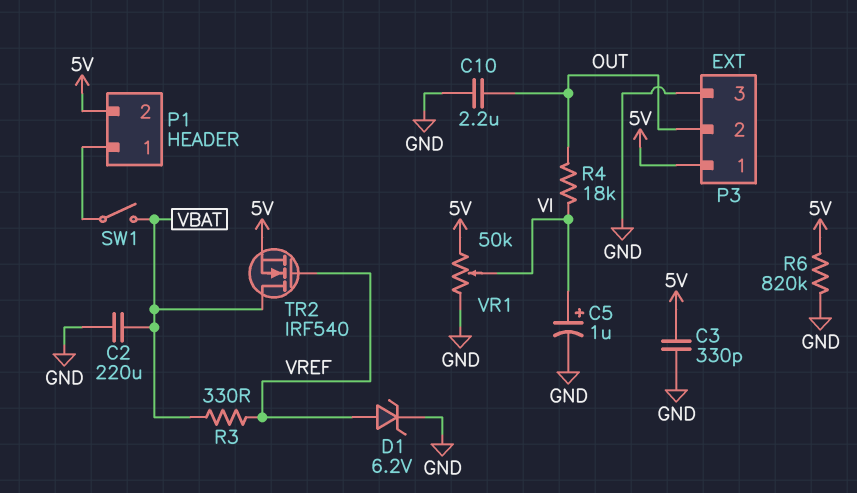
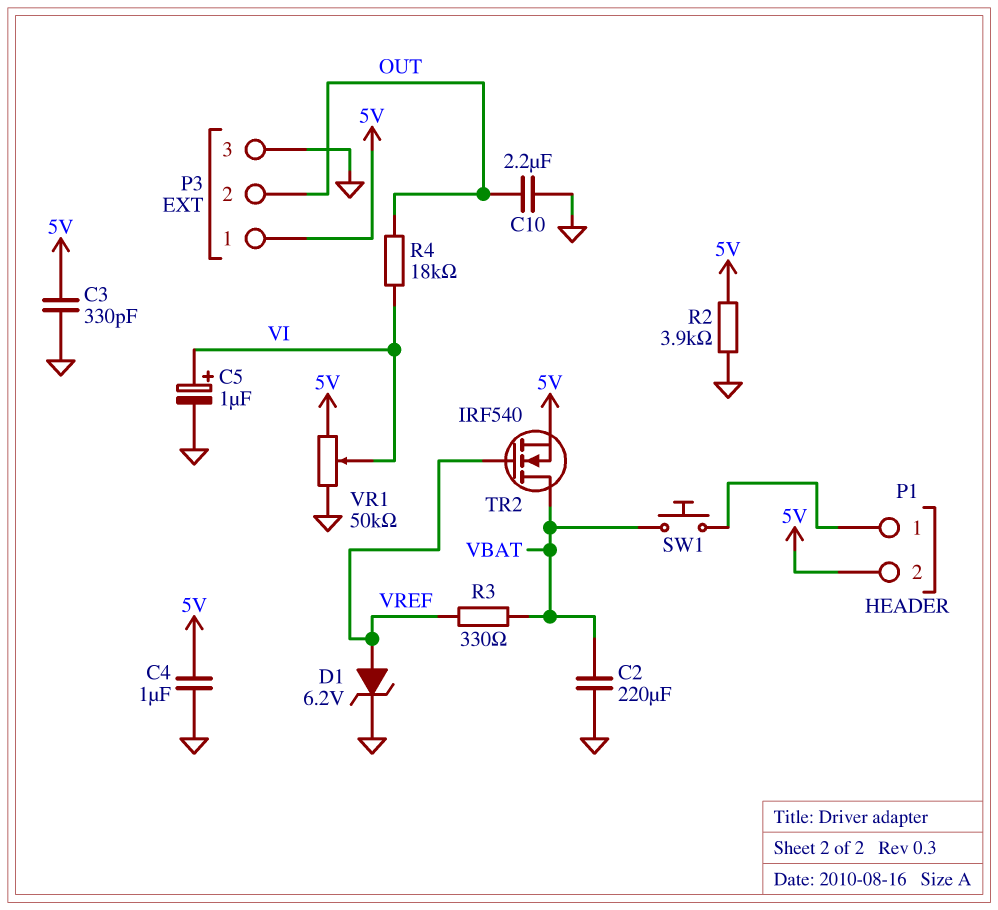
C4: none -> 1uF (5V, GND)
R2: none -> 3.9k (5V, GND)
R6: 820k (5V, GND) -> none
SW1: switch (P1/1, VBAT) -> button (P1/1, VBAT)

